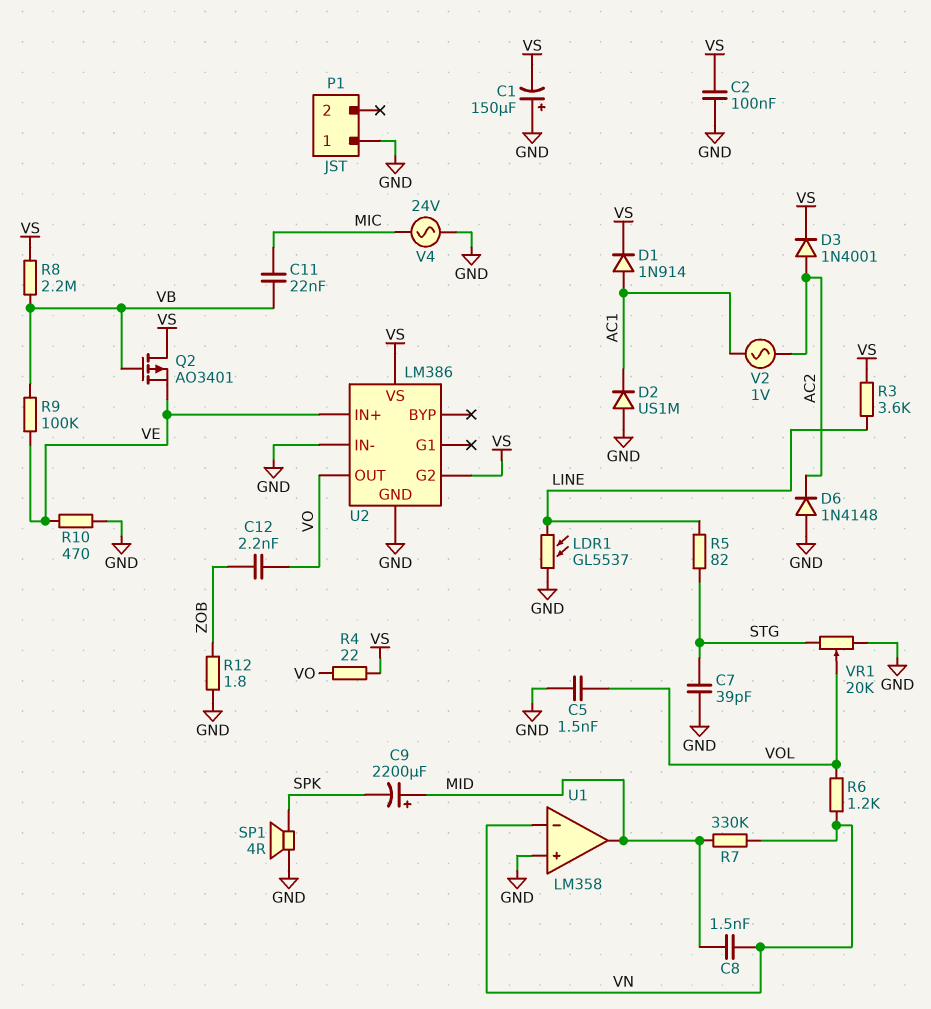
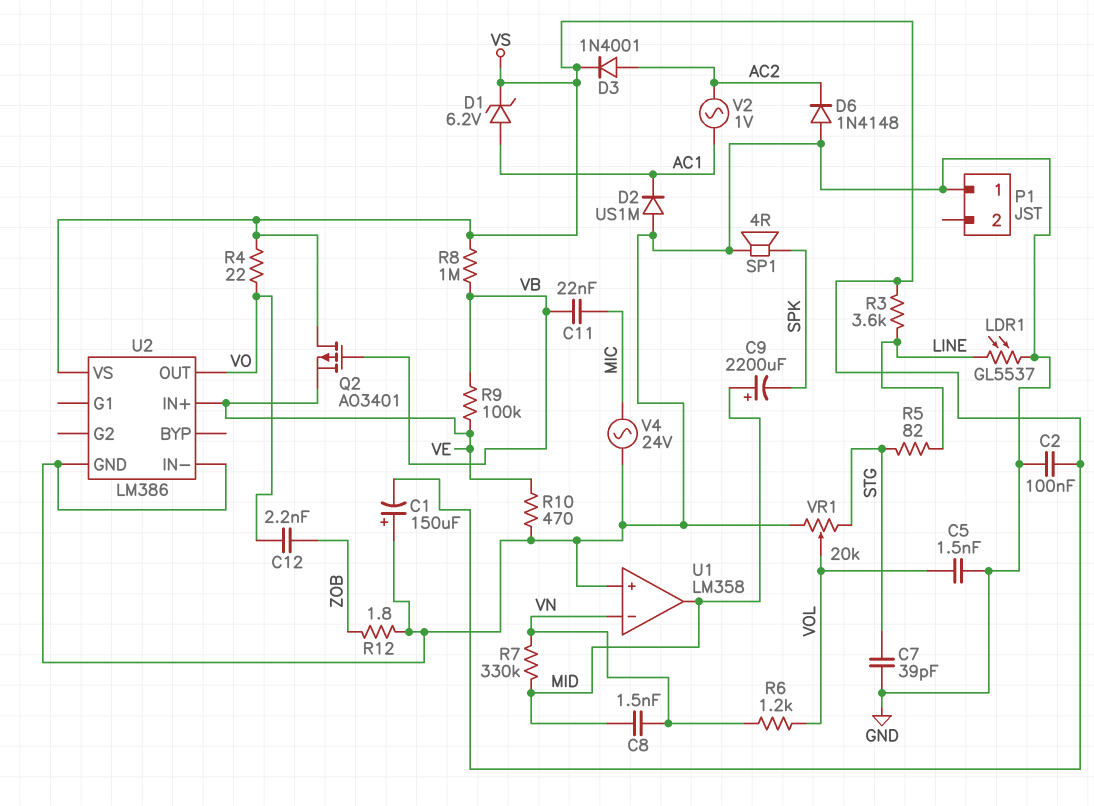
D1: diode 1N914 (A AC1, K VS) -> zener 6.2V (A AC1, K VS)
R8: 2.2M (VB, VS) -> 1M (VB, VS)
U2 pin G2: VS -> none

